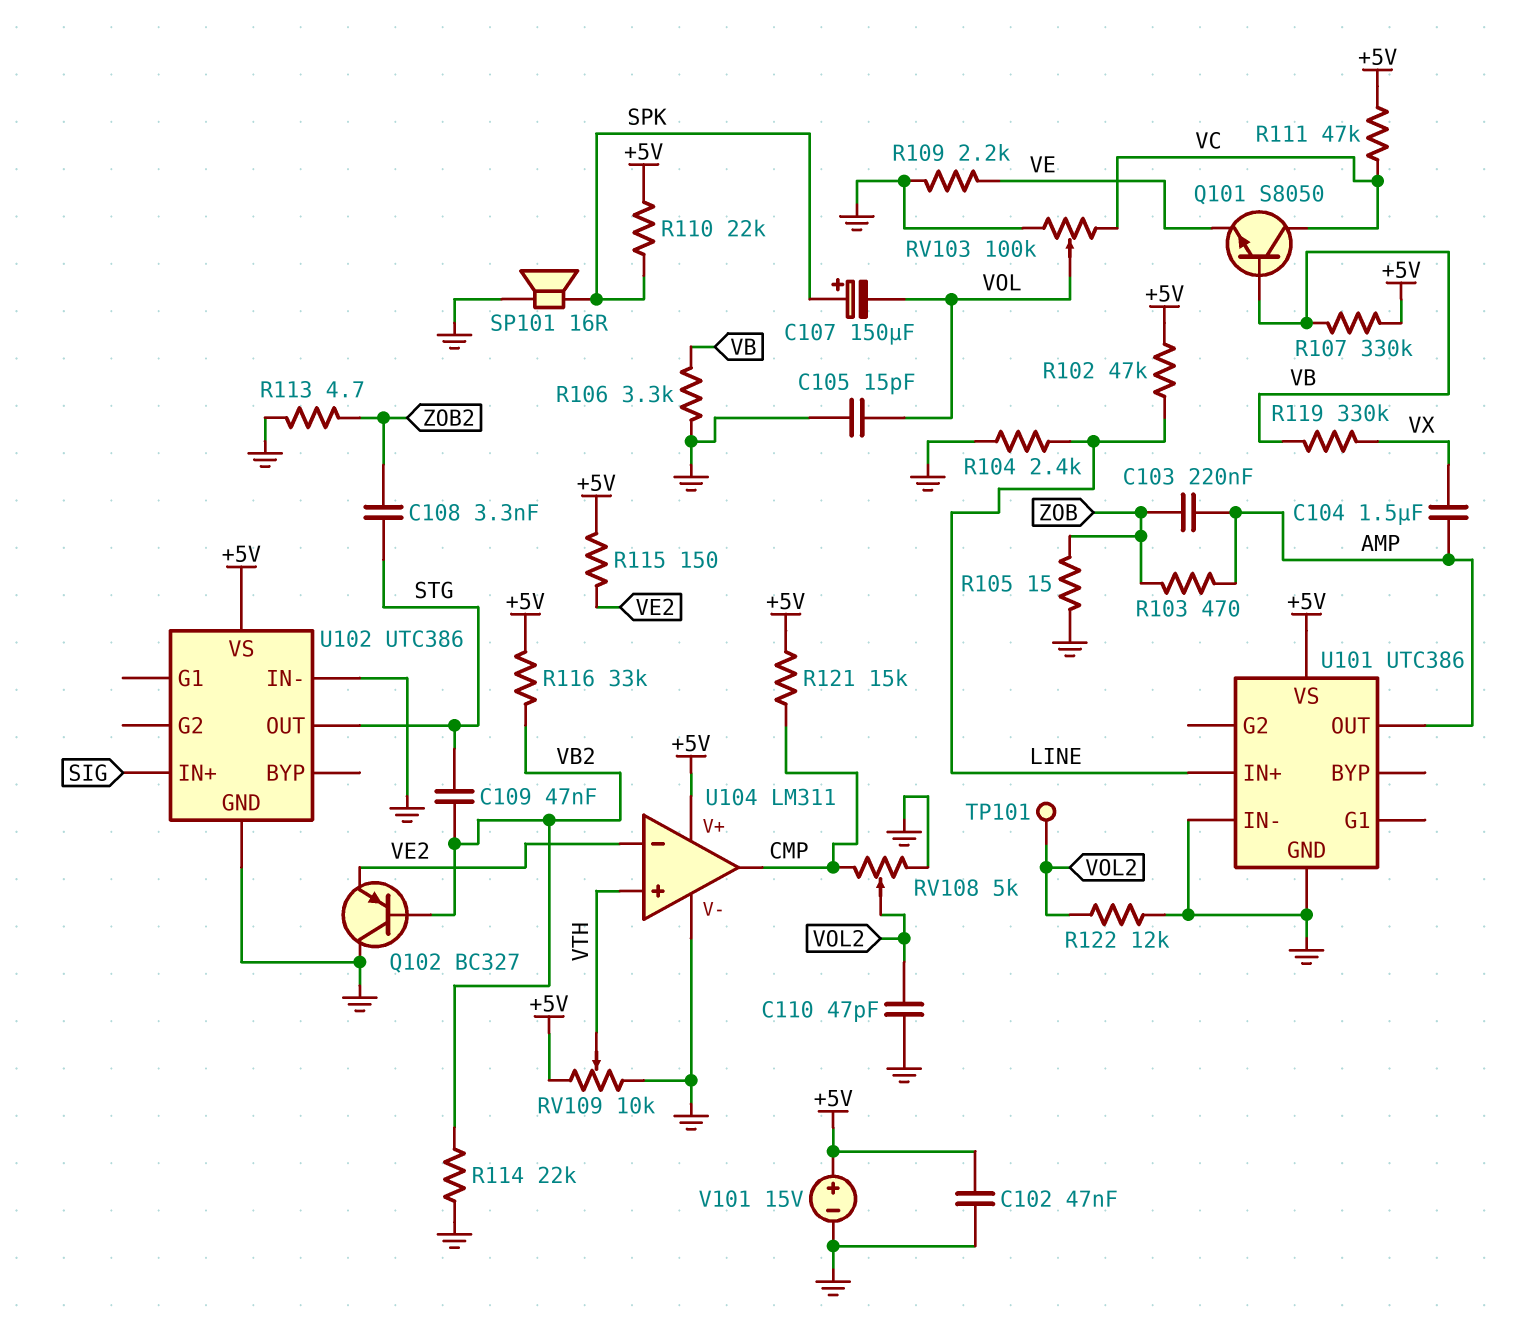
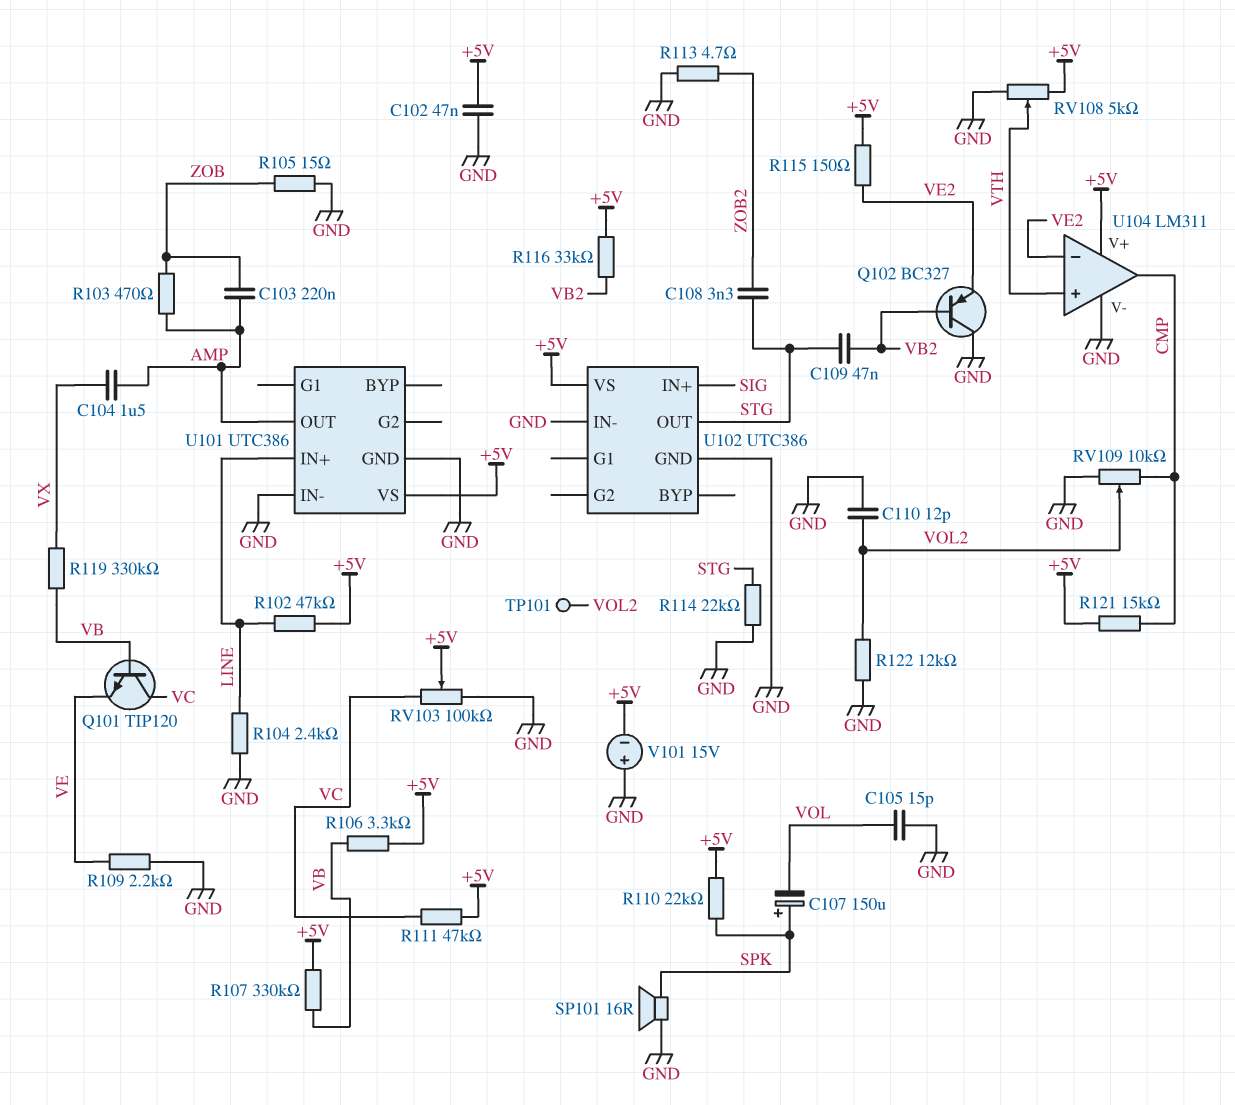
C110: 47pF (GND, VOL2) -> 12pF (GND, VOL2)
Q101: NPN S8050 (B VB, C VC, E VE) -> NPN TIP120 (B VB, C VC, E VE)
R106: 3.3k (GND, VB) -> 3.3k (+5V, VB)
R114: 22k (GND, VB2) -> 22k (GND, STG)
RV103: 100k (GND, VC, wiper VOL) -> 100k (GND, VC, wiper +5V)
RV108: 5k (CMP, GND, wiper VOL2) -> 5k (+5V, GND, wiper VTH)
RV109: 10k (+5V, GND, wiper VTH) -> 10k (CMP, GND, wiper VOL2)
V101: 15V (plus +5V, minus GND) -> 15V (plus GND, minus +5V)

